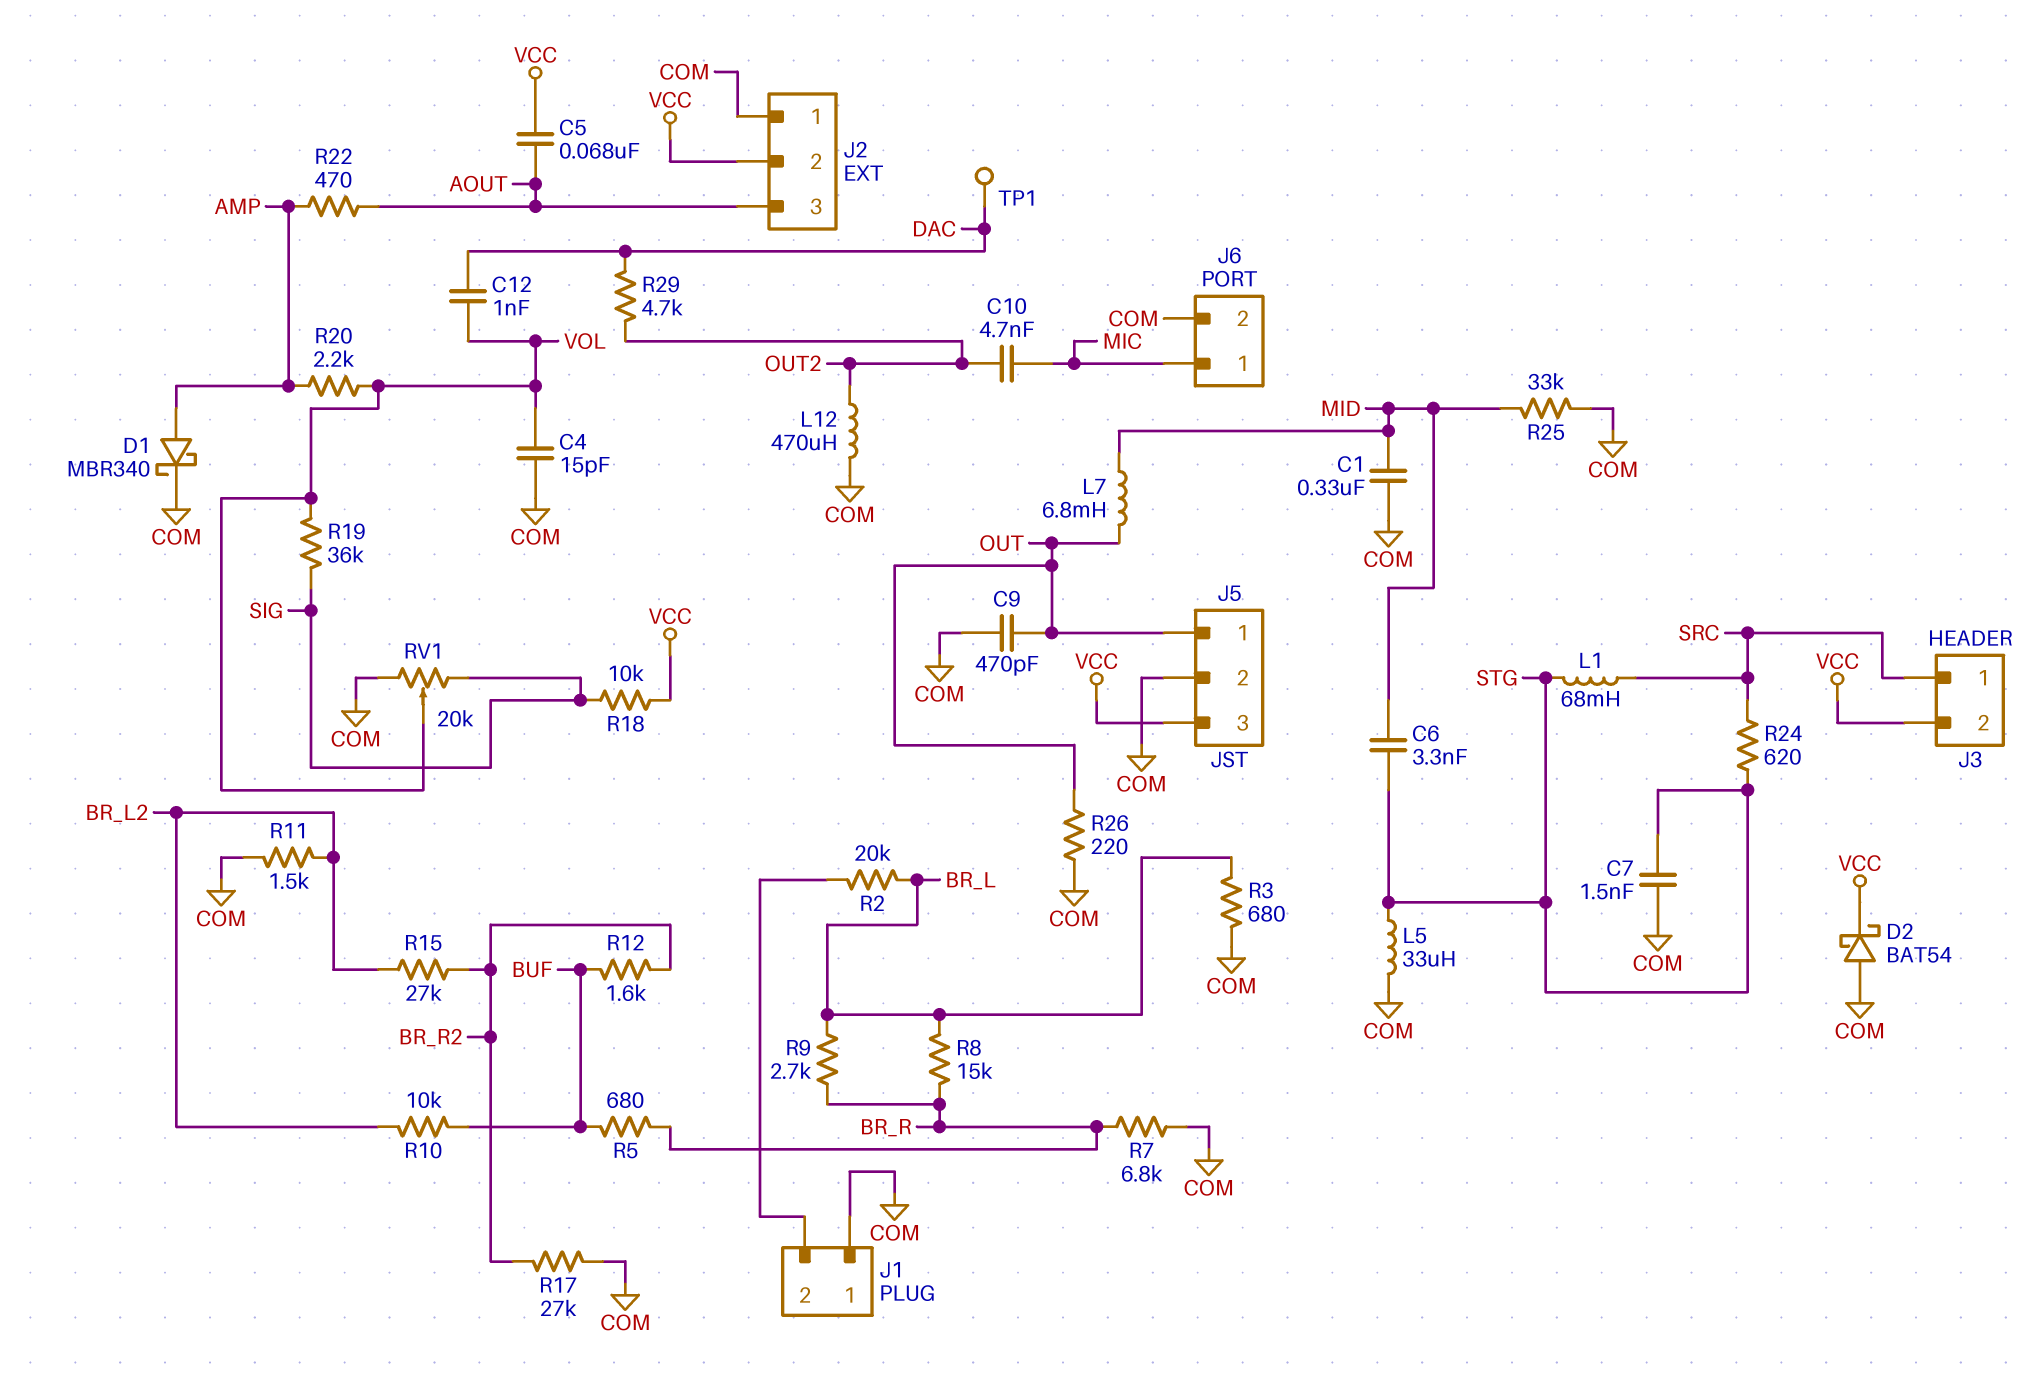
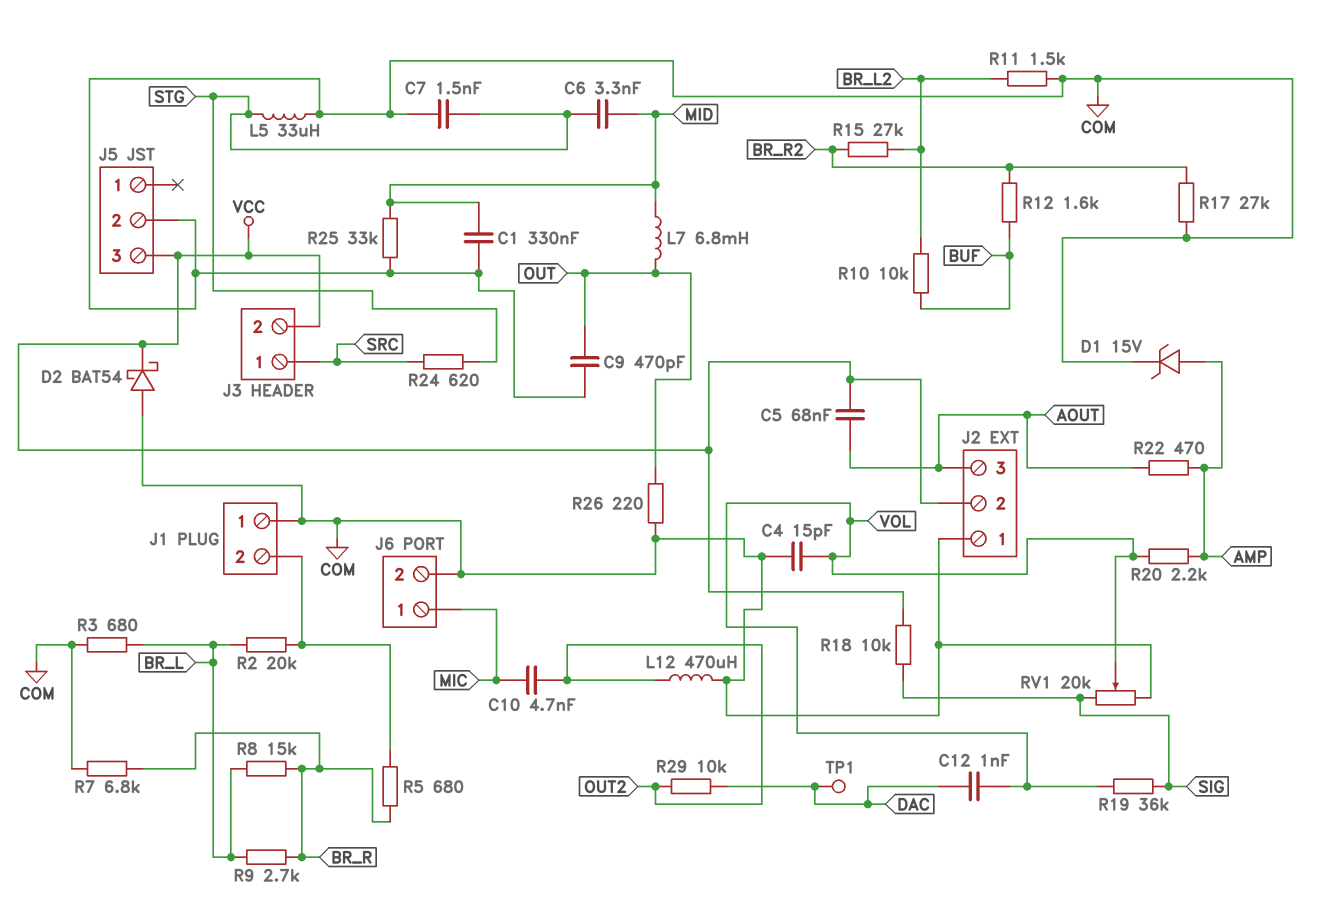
D1: schottky MBR340 (A AMP, K COM) -> zener 15V (A AMP, K COM)
J5 pin 1: OUT -> none
L1: 68mH (SRC, STG) -> none
R5: 680 (BR_R, BUF) -> 680 (BR_R, J1/2)
R29: 4.7k (DAC, OUT2) -> 10k (DAC, OUT2)

